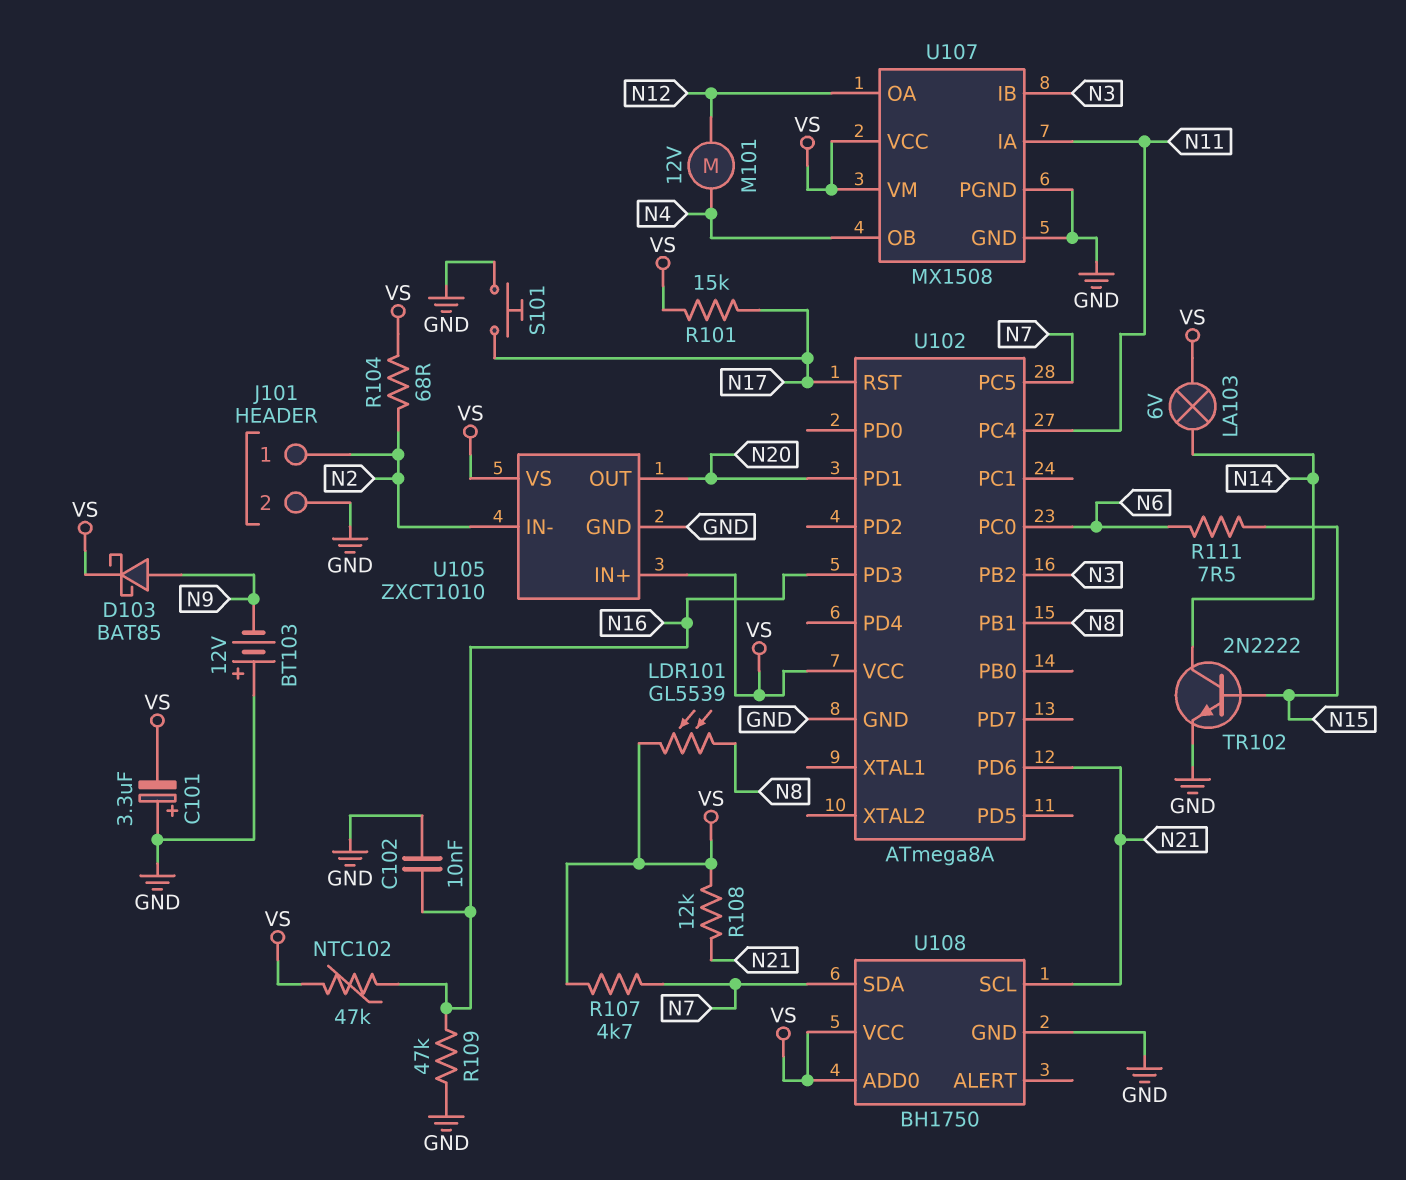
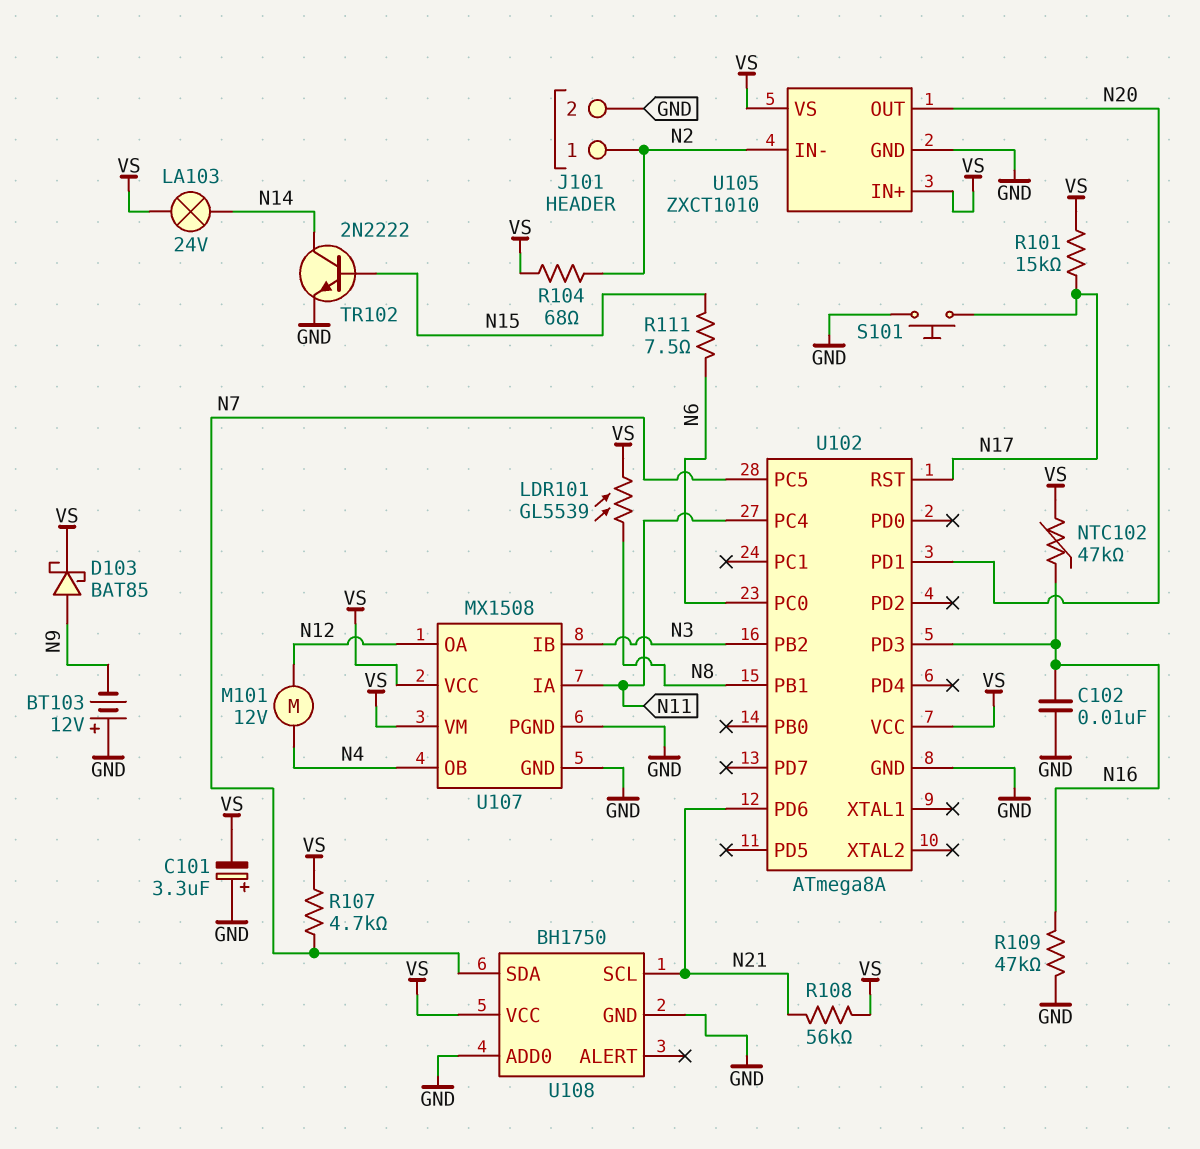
LA103: lamp 6V (N14, VS) -> lamp 24V (N14, VS)
R108: 12k (N21, VS) -> 56k (N21, VS)
U108 pin ADD0: VS -> GND

